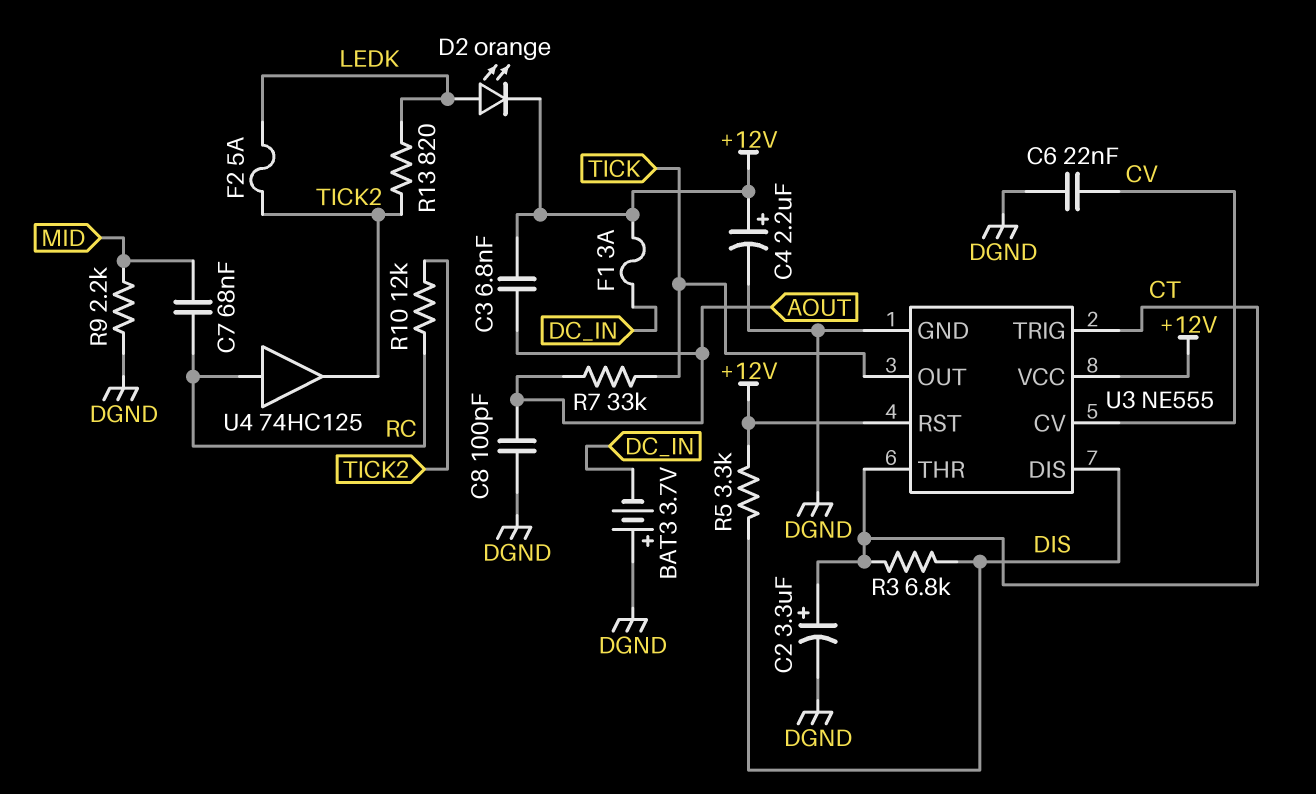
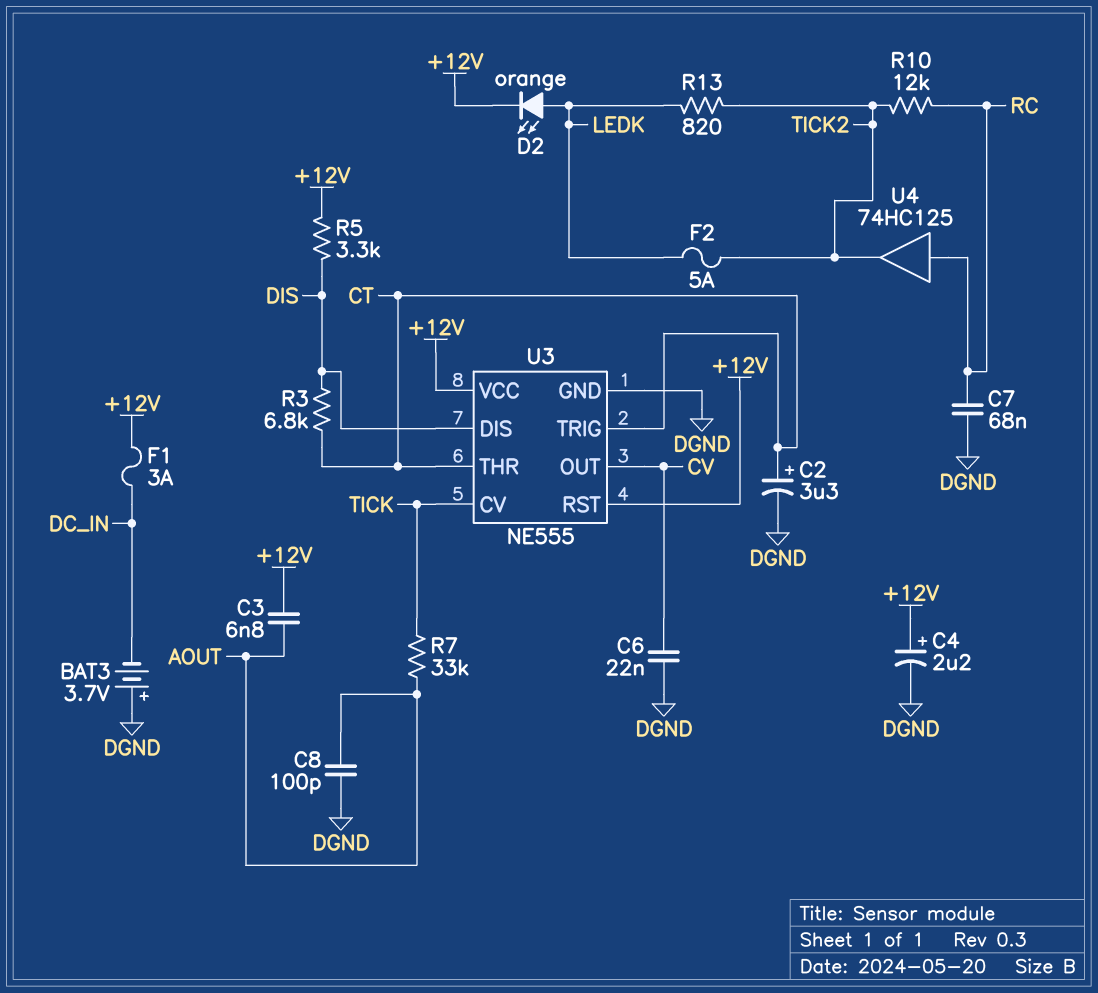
C7: 68nF (MID, RC) -> 68nF (DGND, RC)
R9: 2.2k (DGND, MID) -> none
U3 pin CV: CV -> TICK
U3 pin OUT: TICK -> CV

